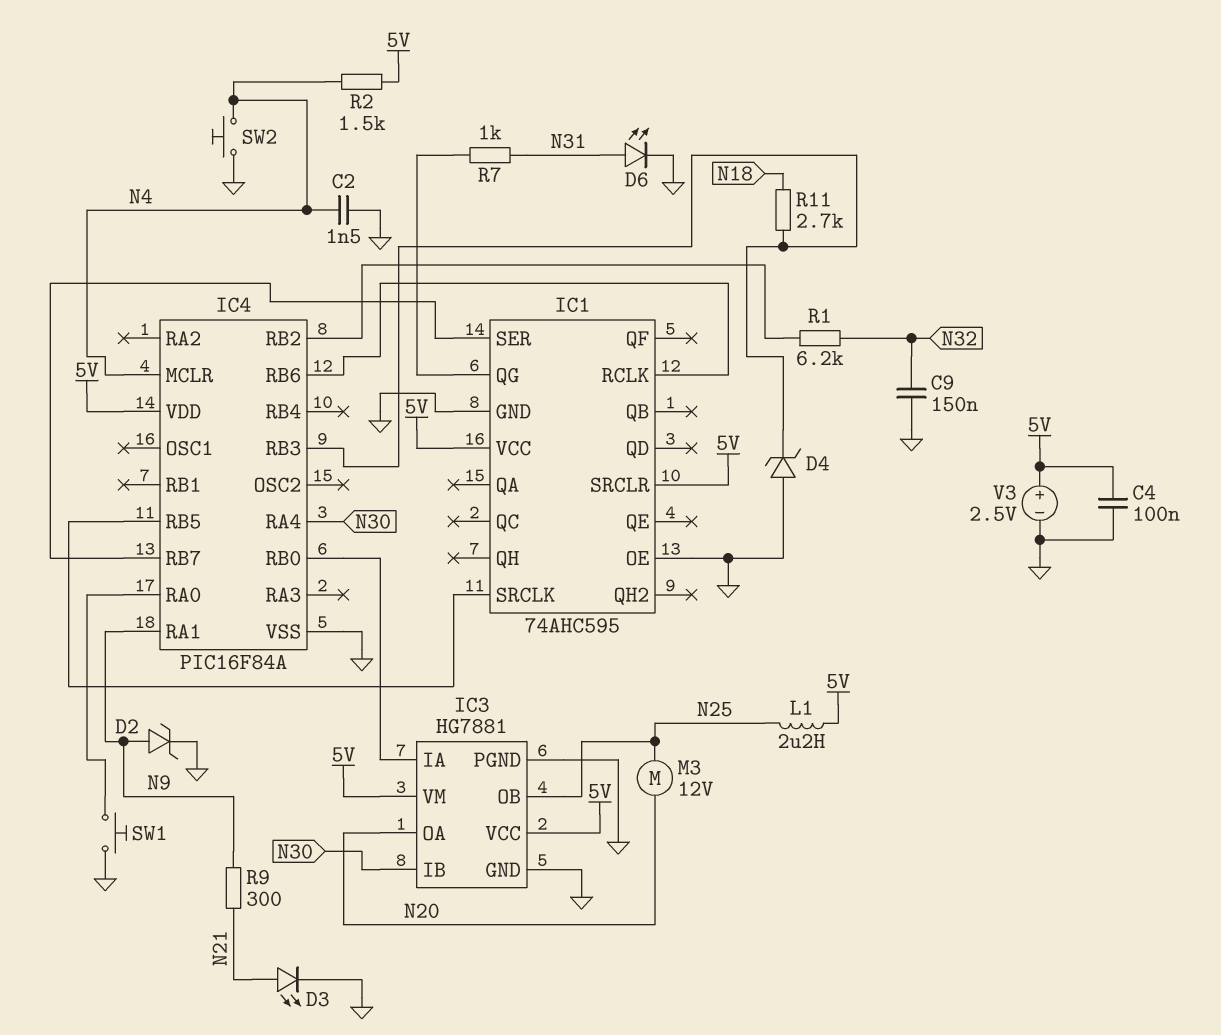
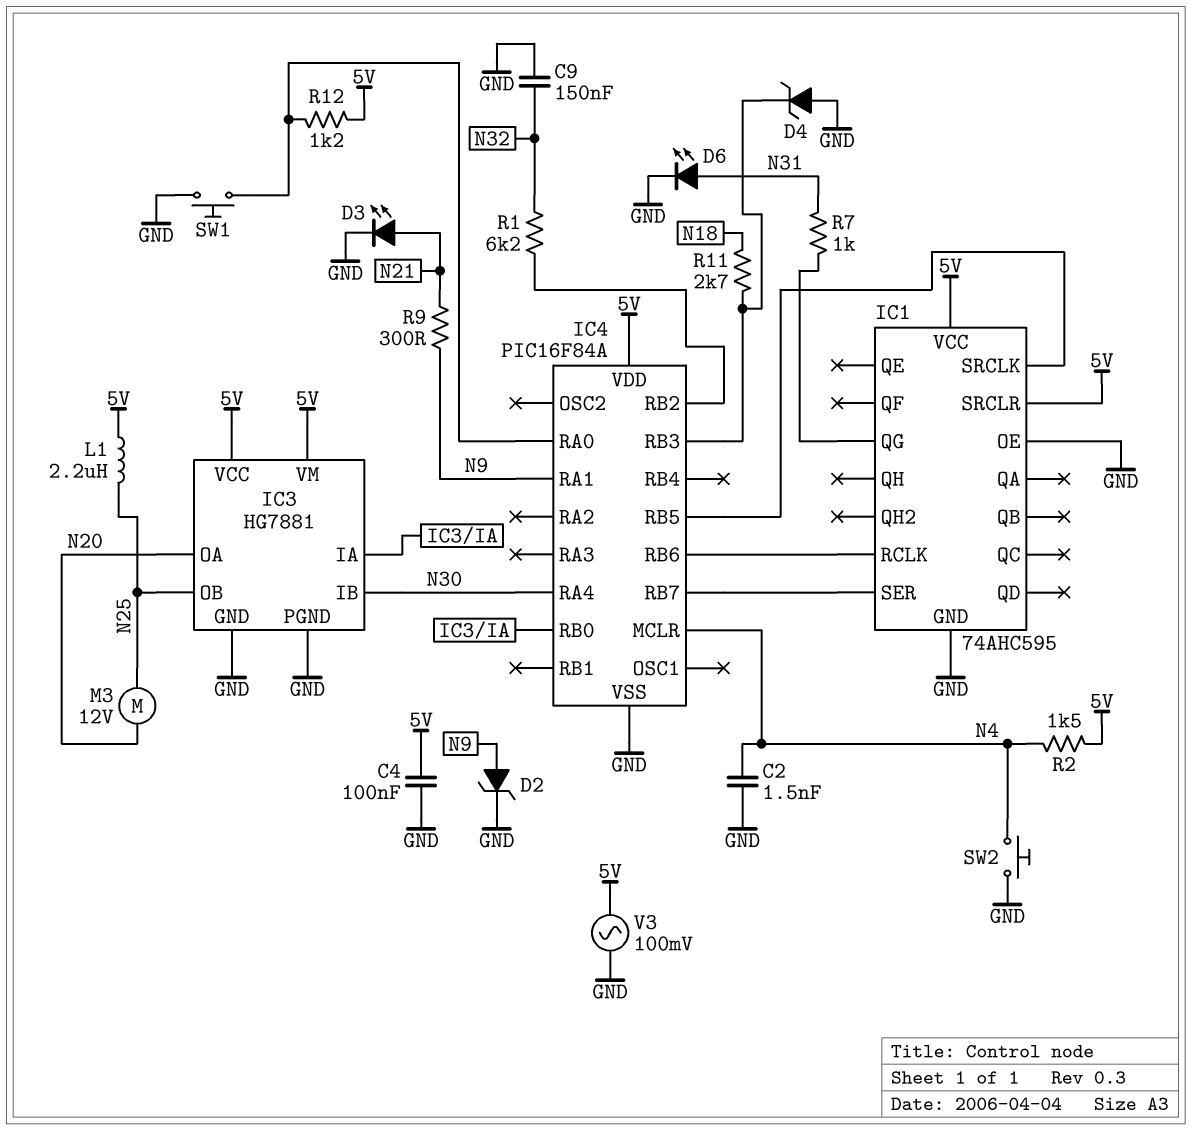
R12: none -> 1.2k (5V, IC4/RA0)
V3: 2.5V (plus 5V, minus GND) -> AC 100mV (5V, GND)

